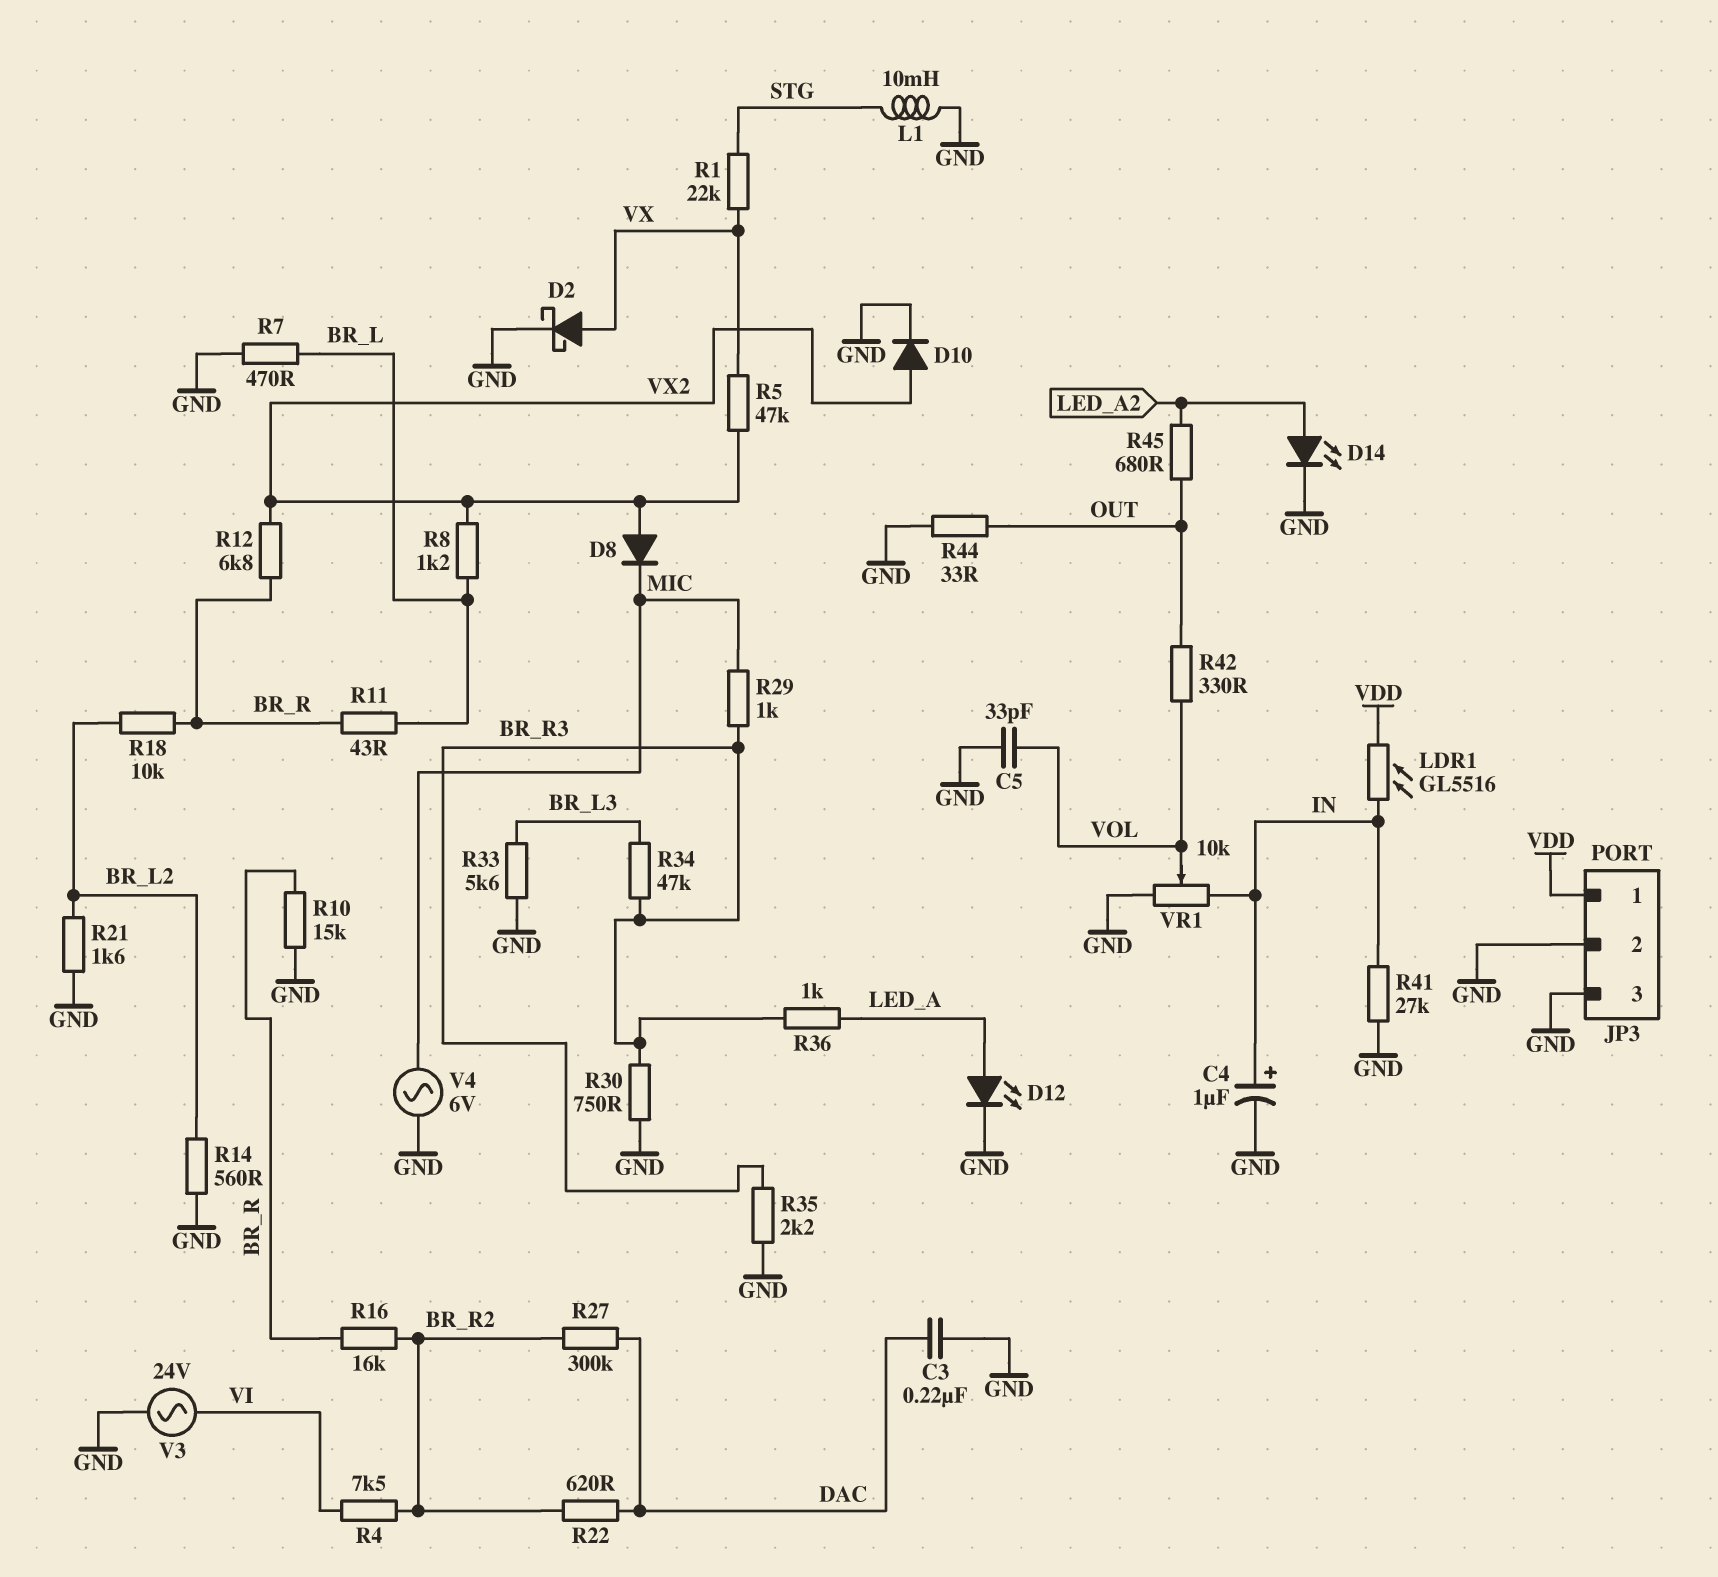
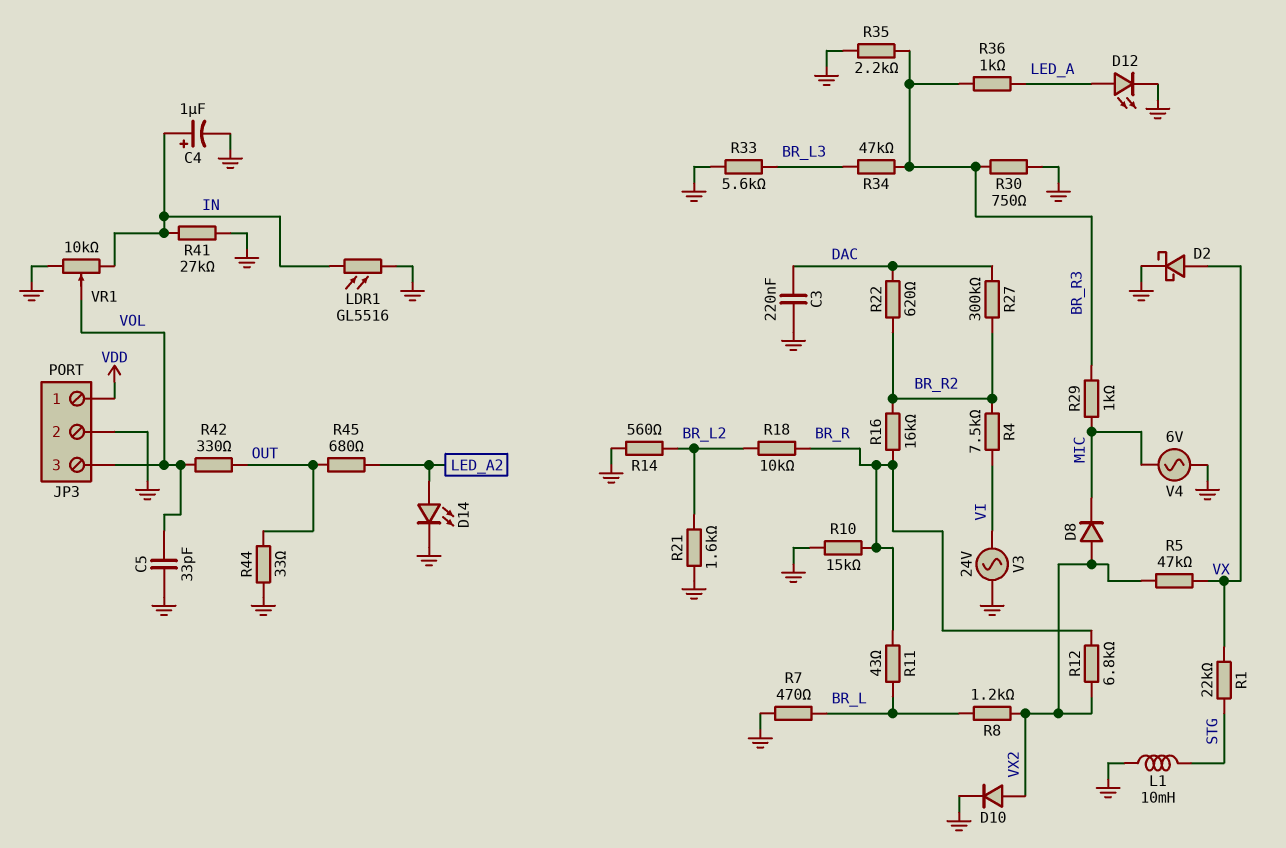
JP3 pin 3: GND -> VOL
LDR1: GL5516 (IN, VDD) -> GL5516 (GND, IN)

